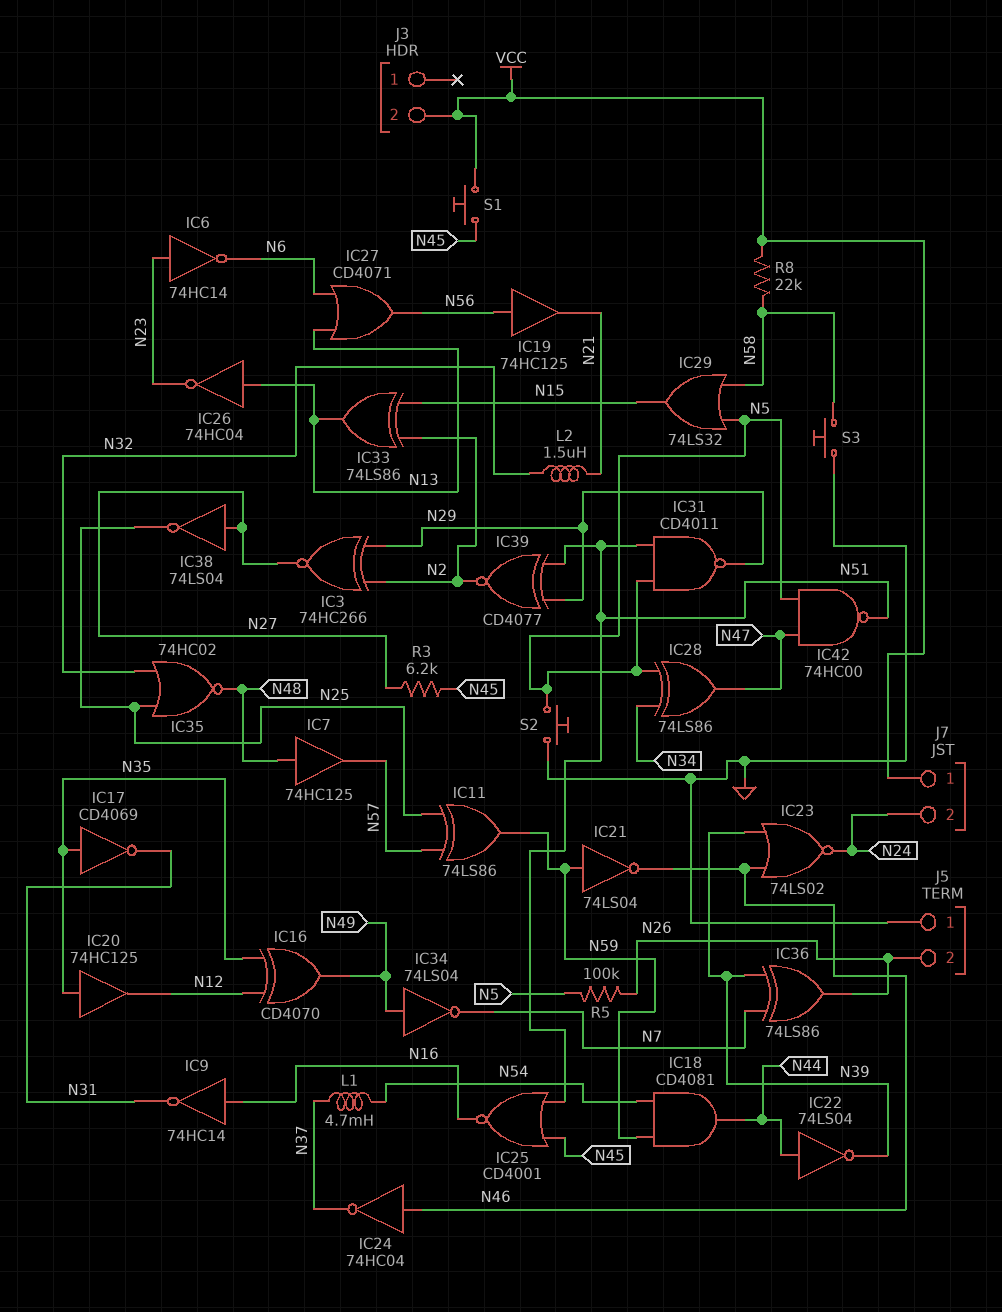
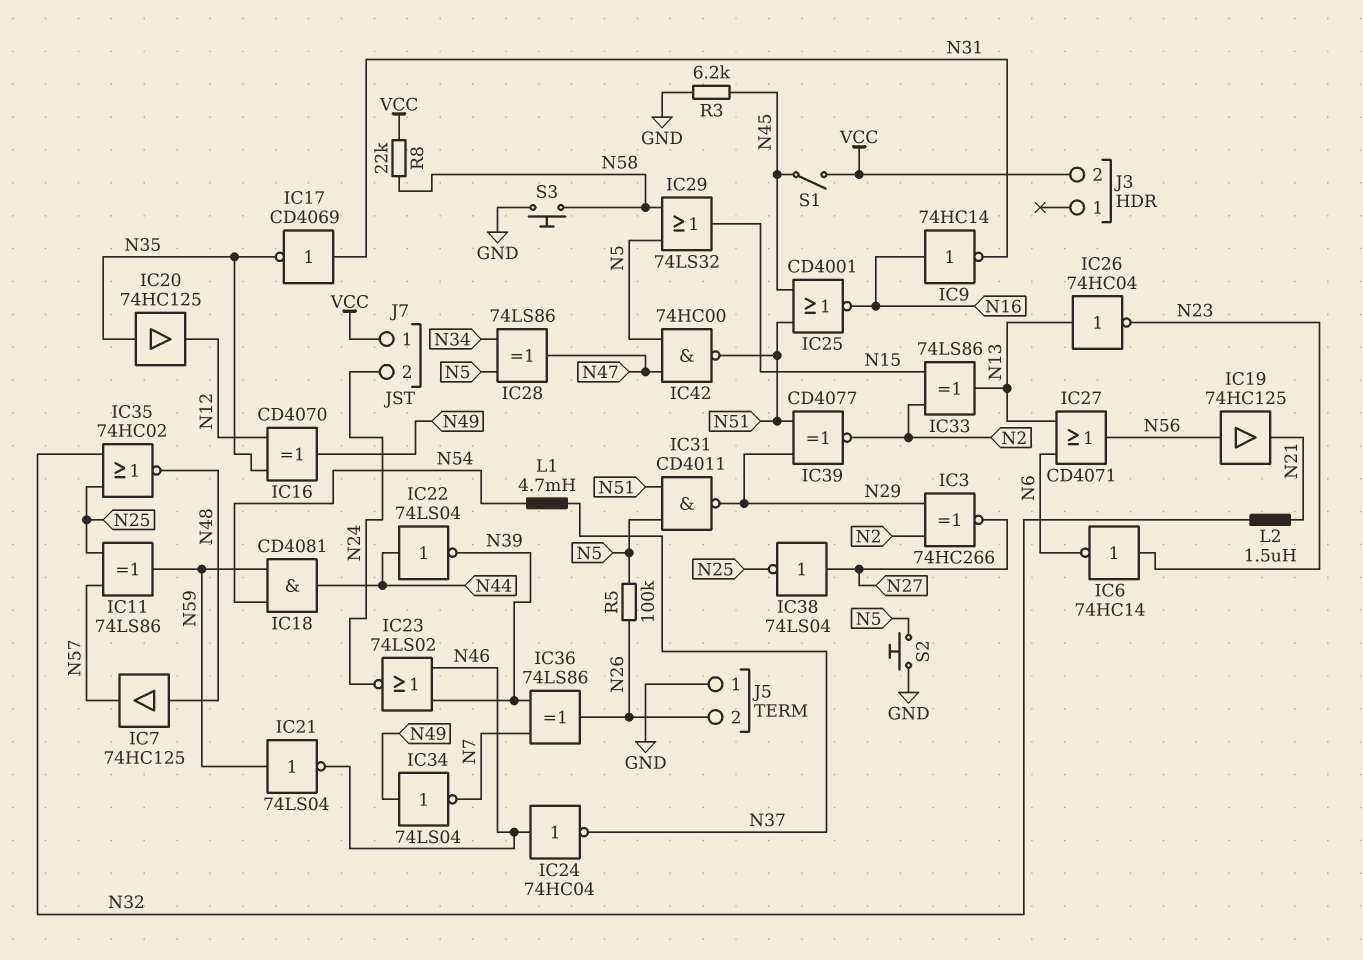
IC17: NOT CD4069 (in N35, out N31) -> NOT CD4069 (in N31, out N35)
R3: 6.2k (N27, N45) -> 6.2k (GND, N45)
S1: button (N45, VCC) -> switch (N45, VCC)

